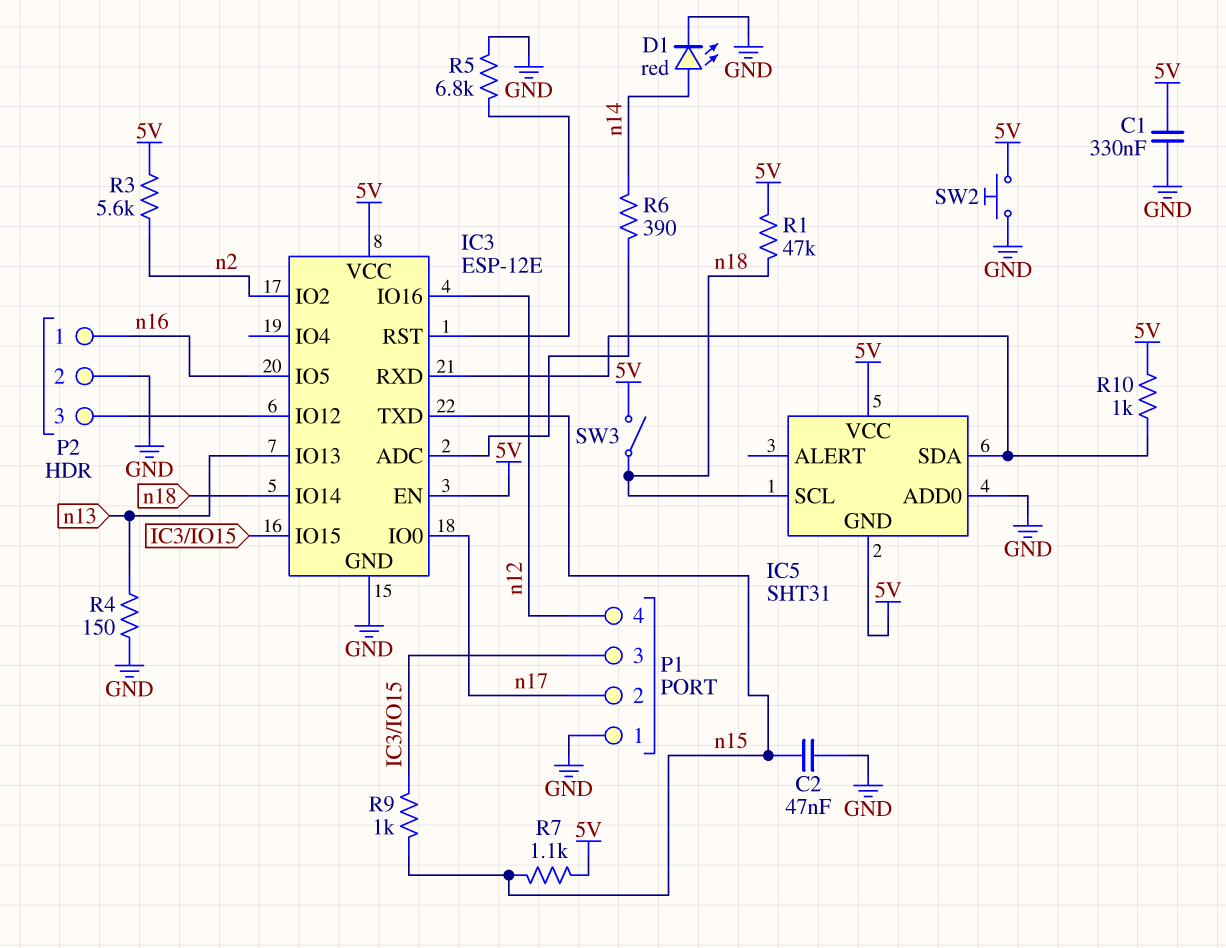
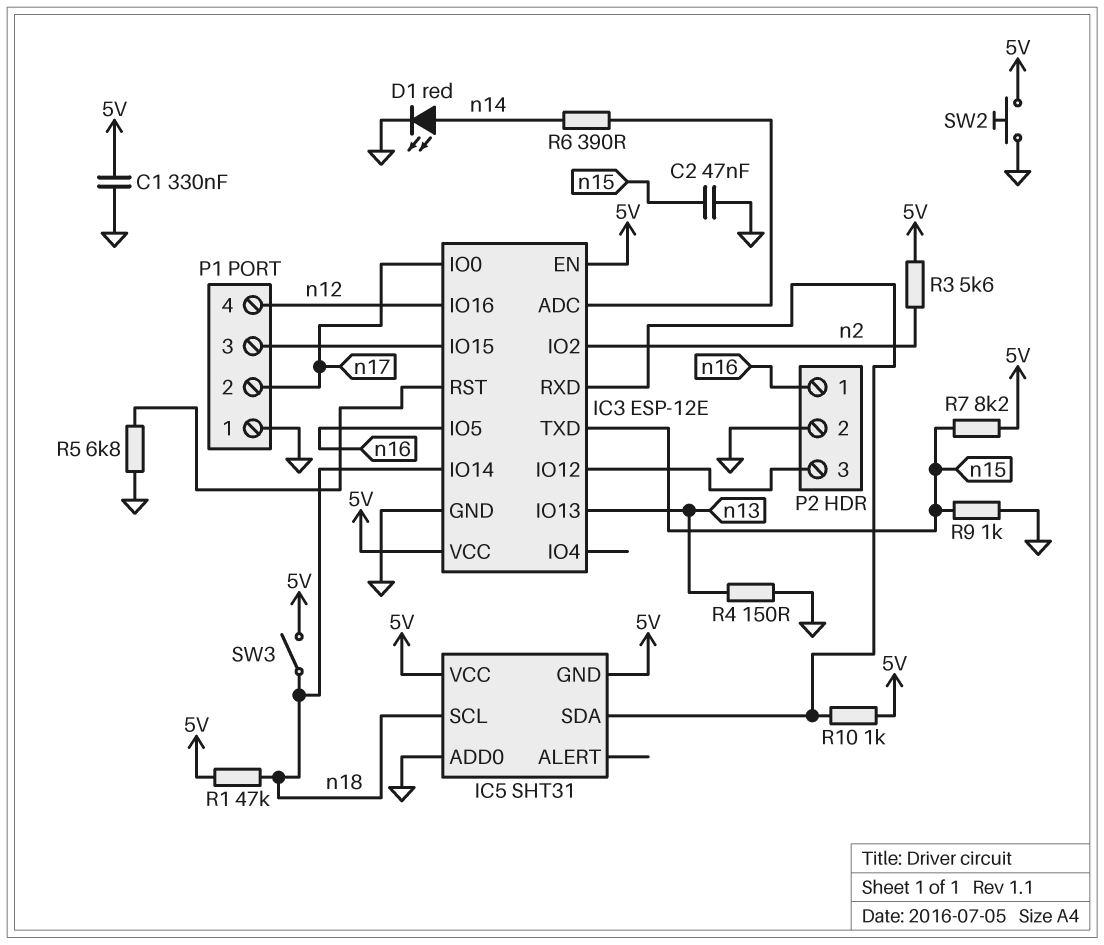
R7: 1.1k (5V, n15) -> 8.2k (5V, n15)
R9: 1k (IC3/IO15, n15) -> 1k (GND, n15)

